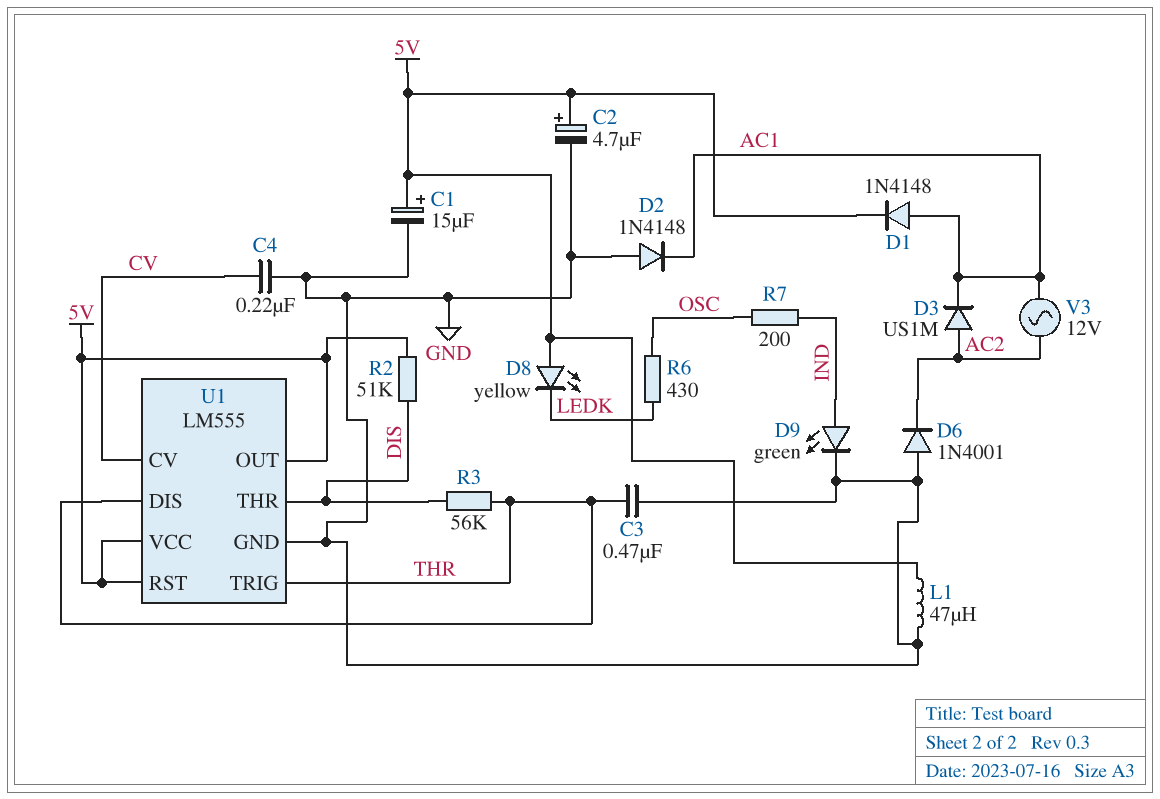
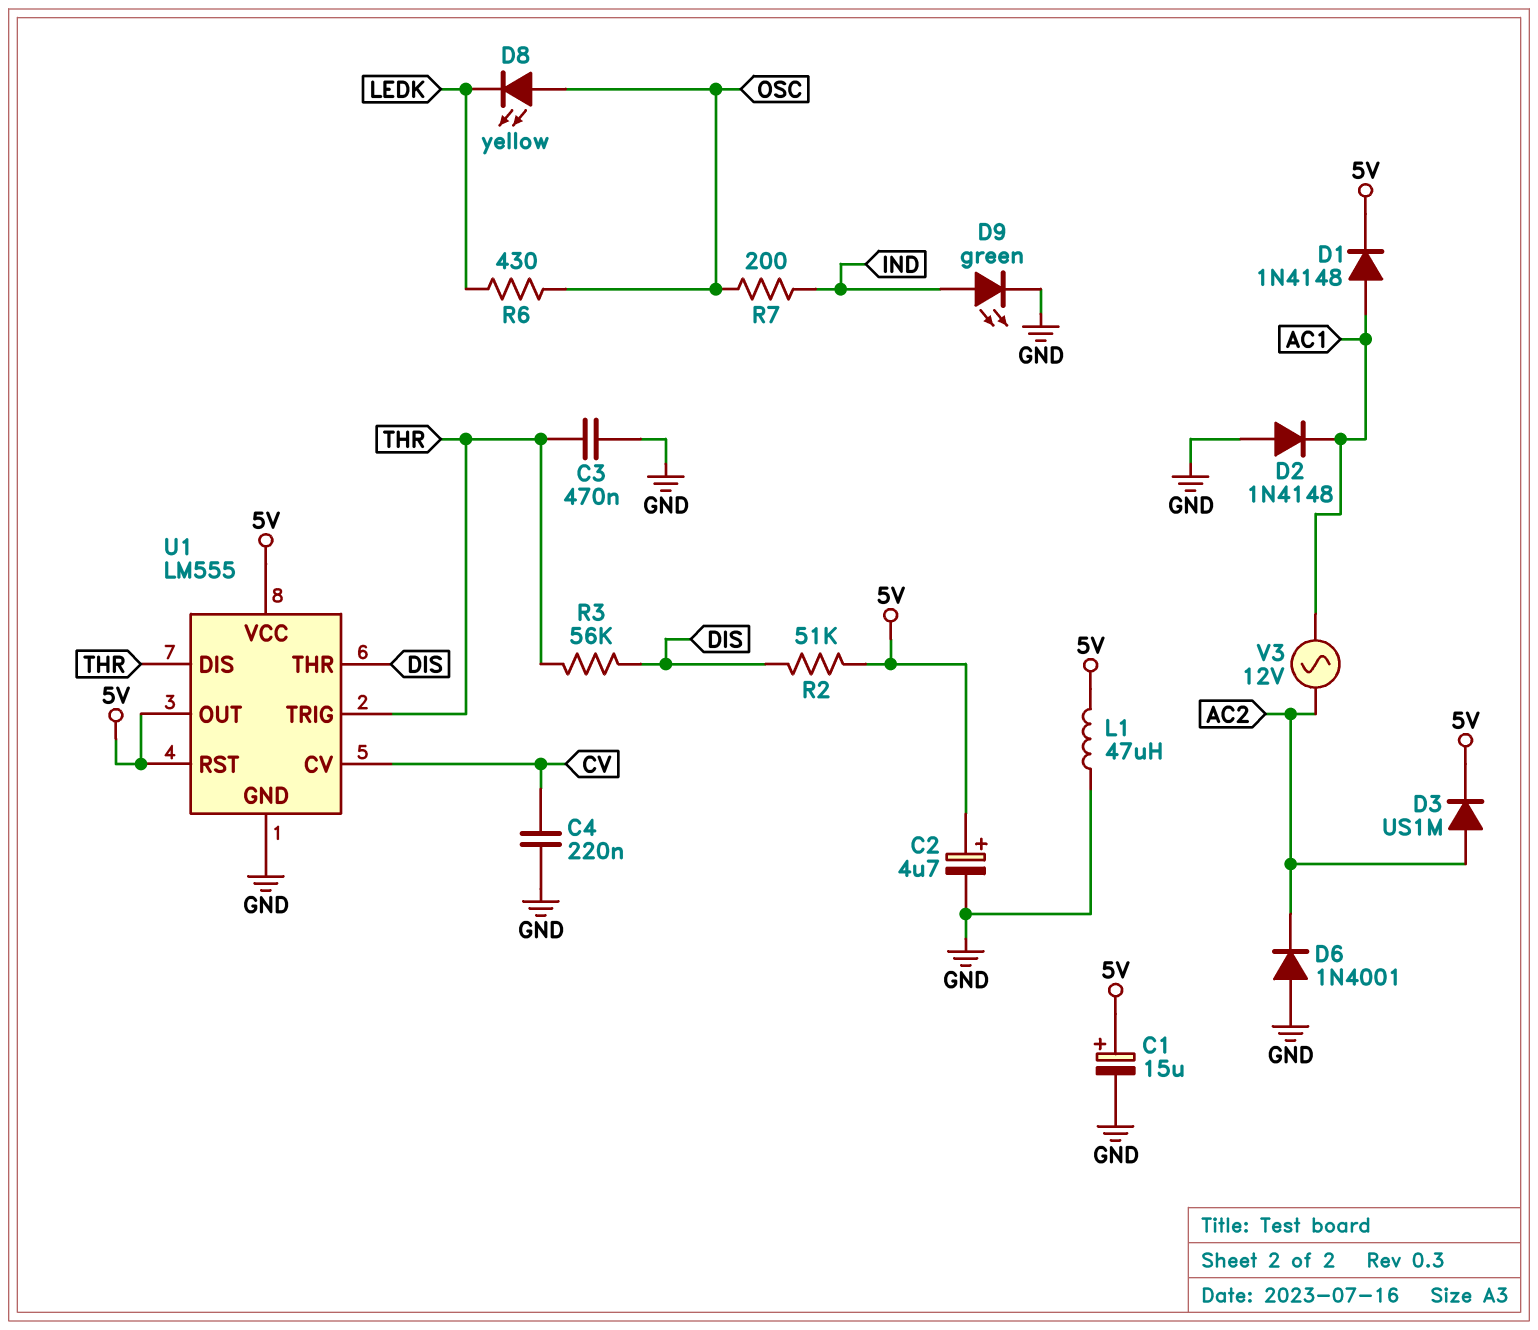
D3: diode US1M (A AC2, K AC1) -> diode US1M (A AC2, K 5V)
D8: LED yellow (A 5V, K LEDK) -> LED yellow (A OSC, K LEDK)

